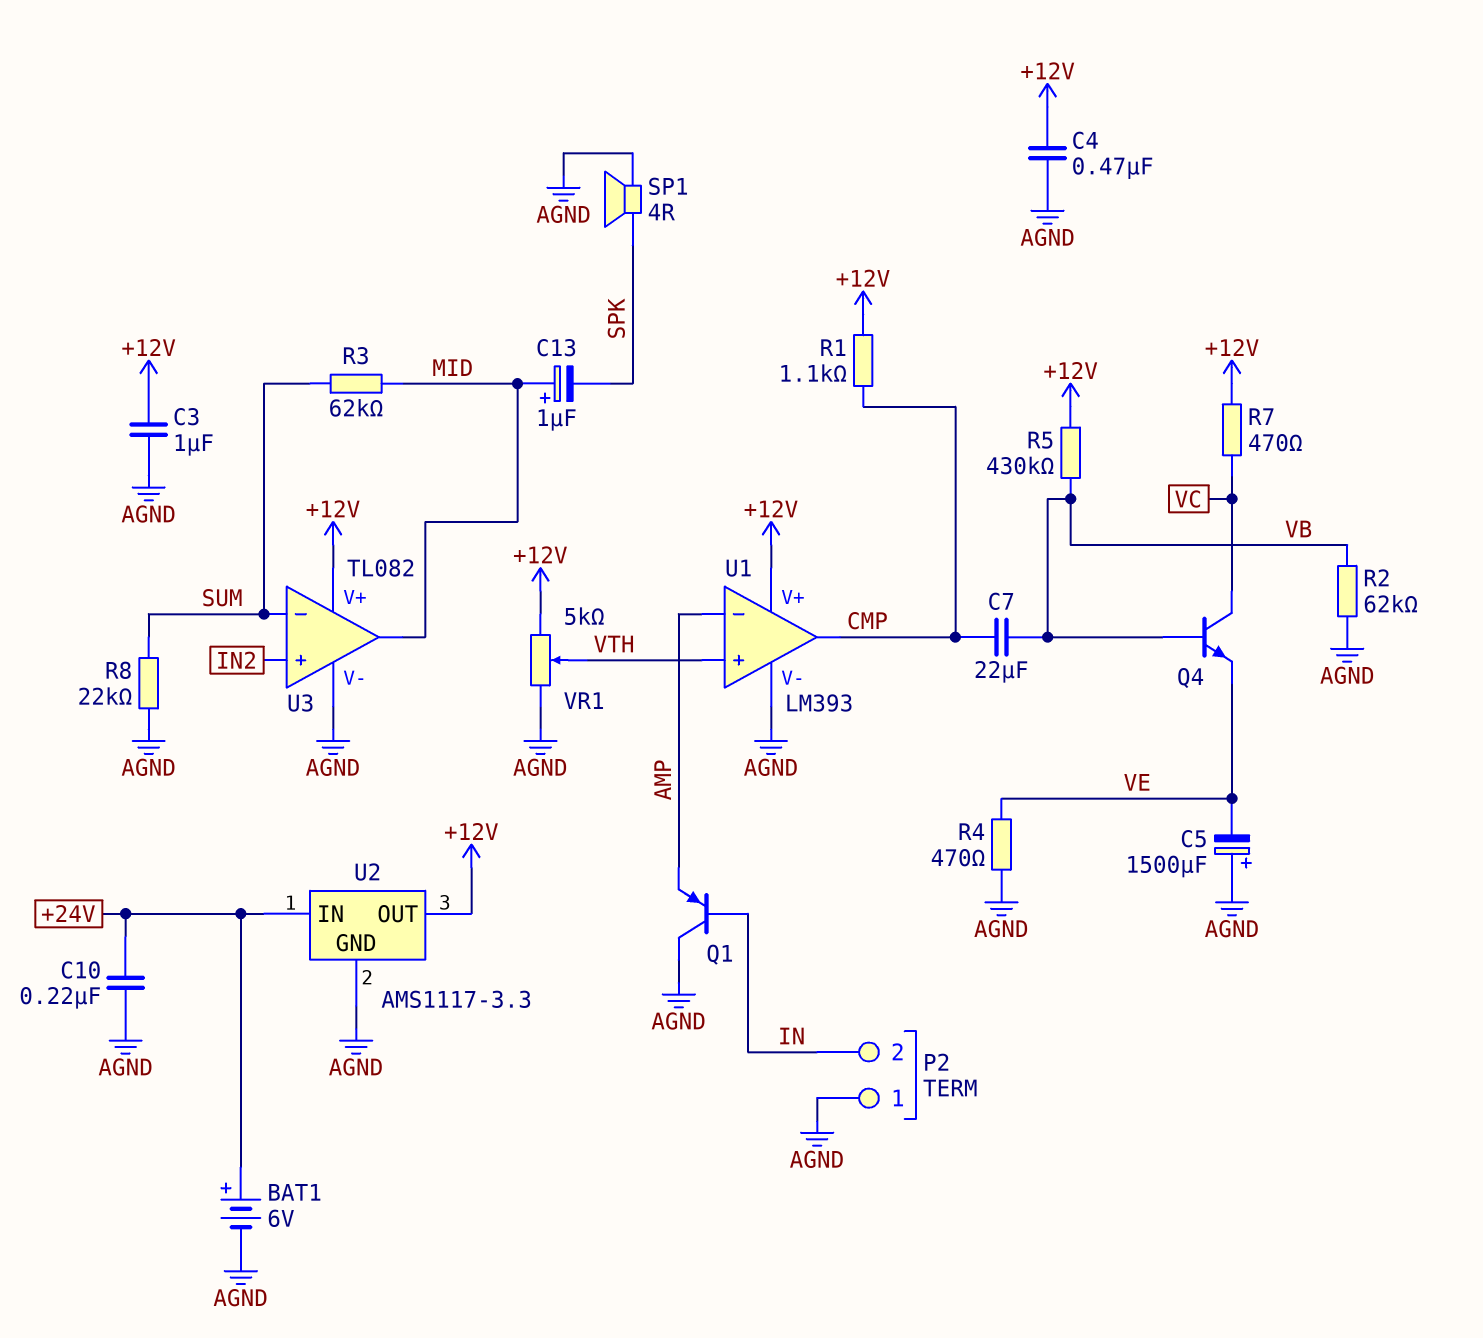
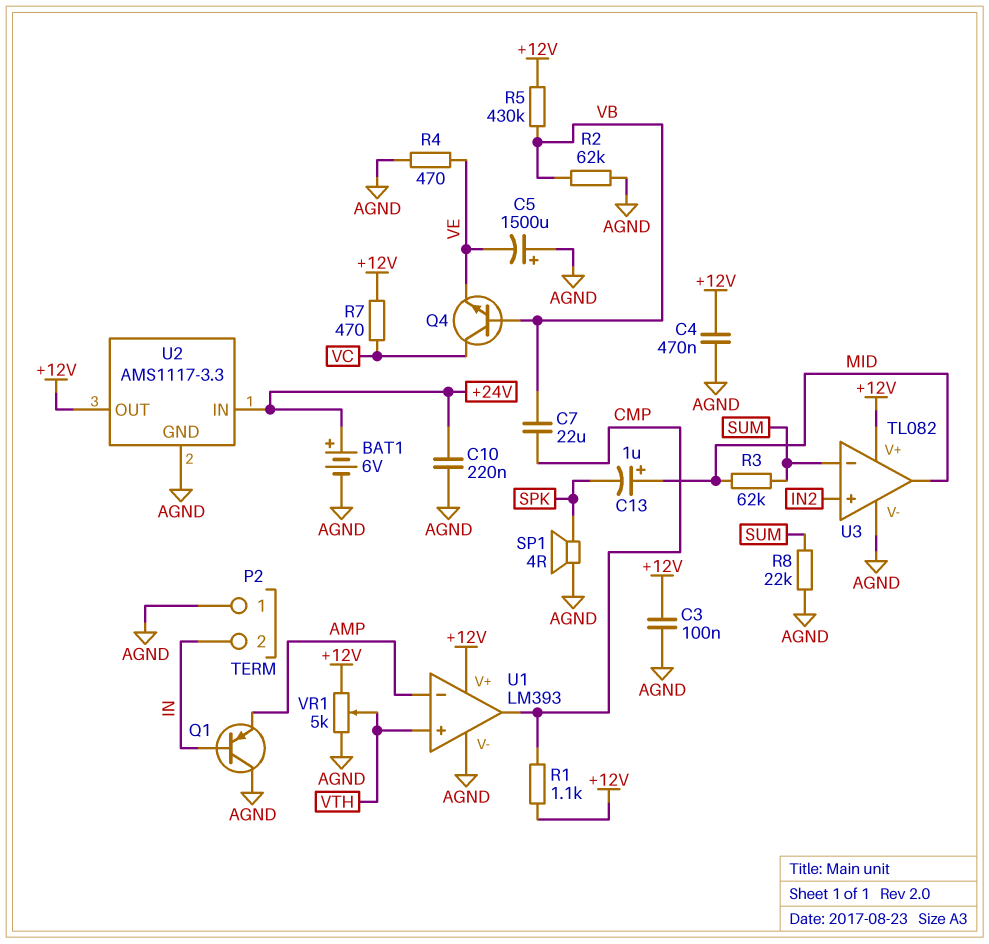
C3: 1uF (+12V, AGND) -> 100nF (+12V, AGND)

